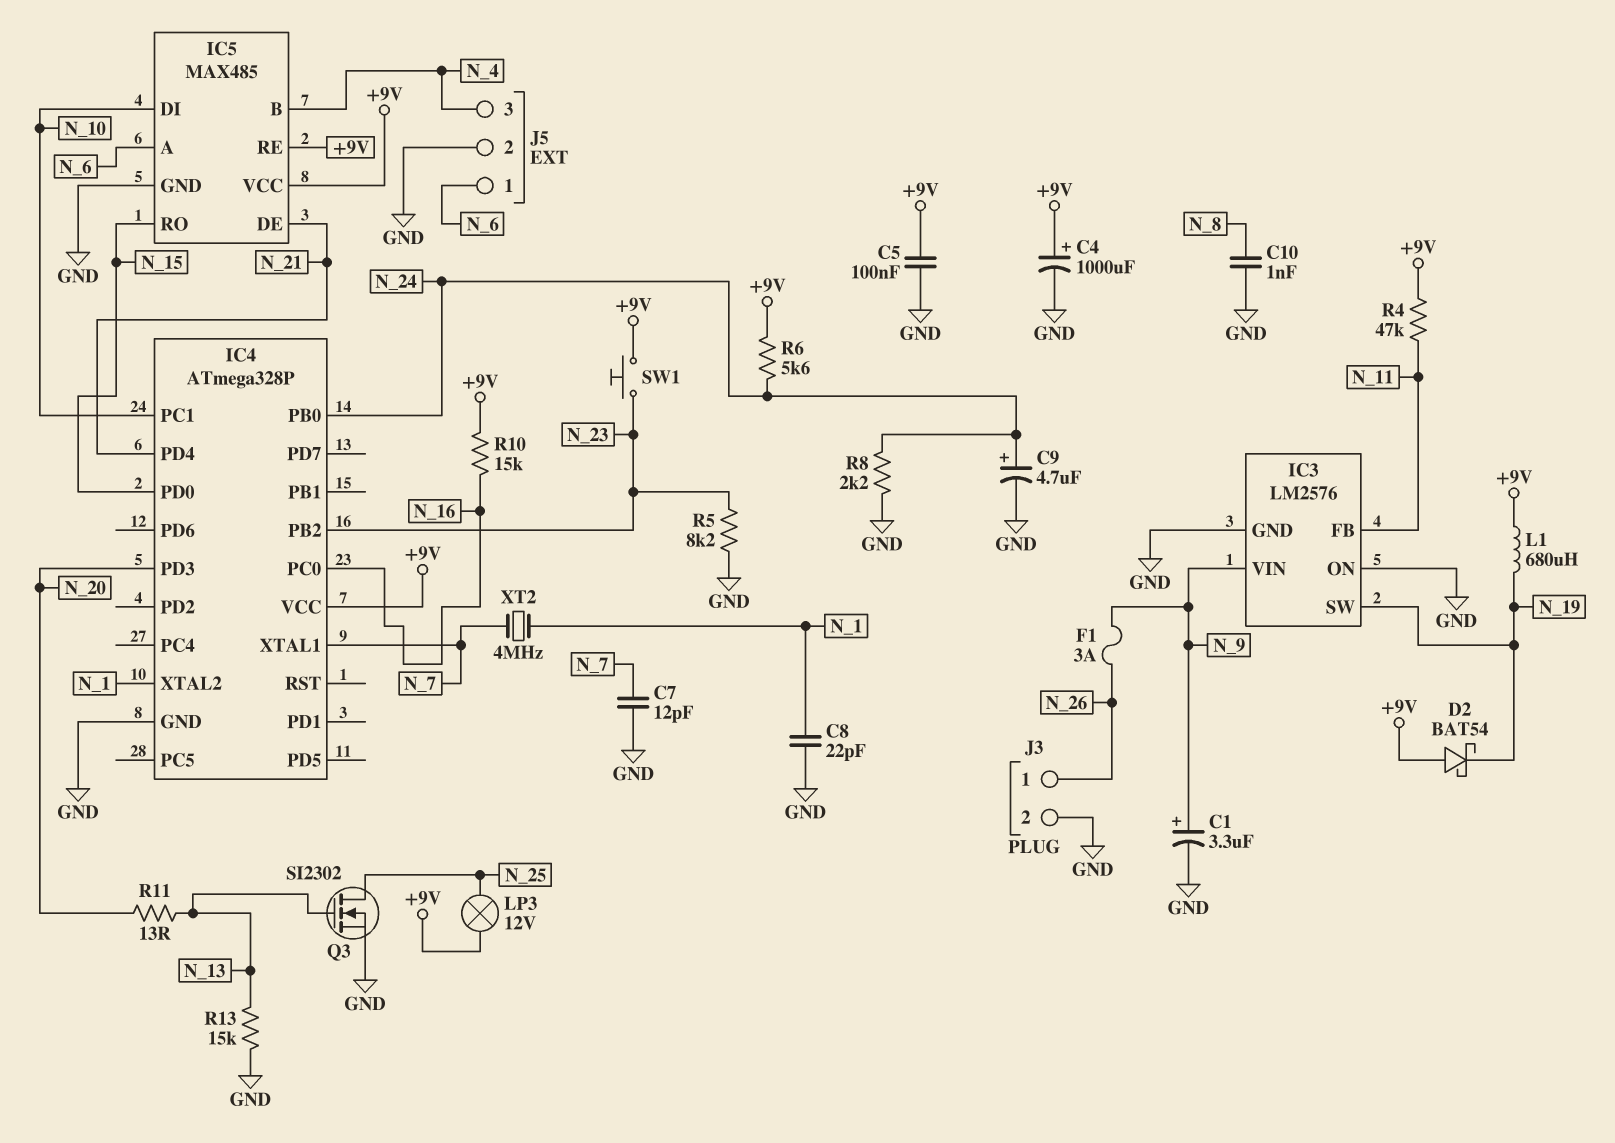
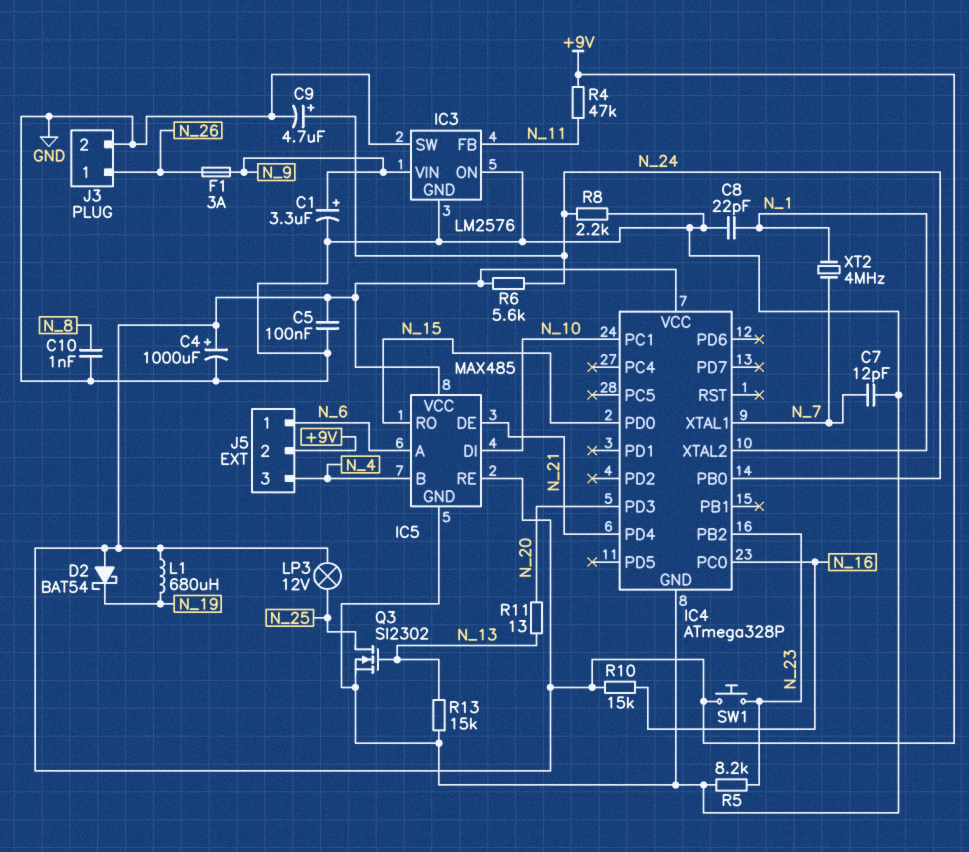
IC3 pin SW: N_19 -> GND
J5 pin 2: GND -> +9V

